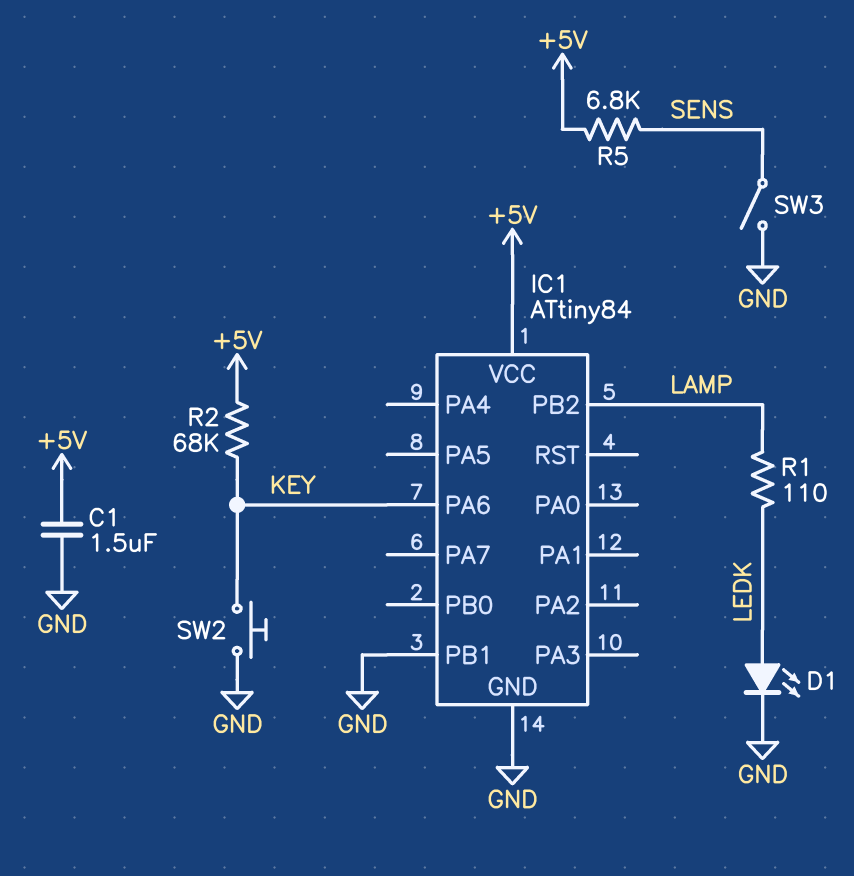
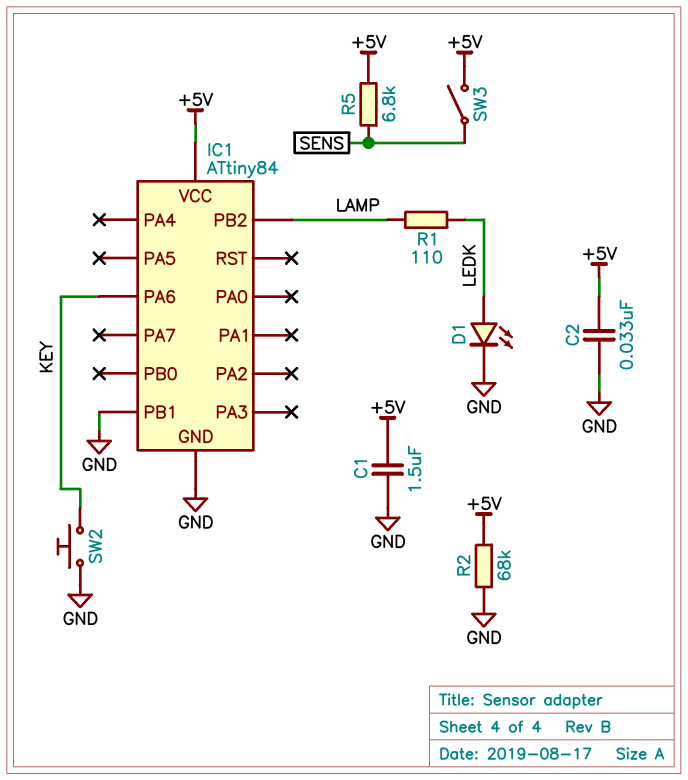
C2: none -> 33nF (+5V, GND)
R2: 68k (+5V, KEY) -> 68k (+5V, GND)
SW3: switch (GND, SENS) -> switch (+5V, SENS)

